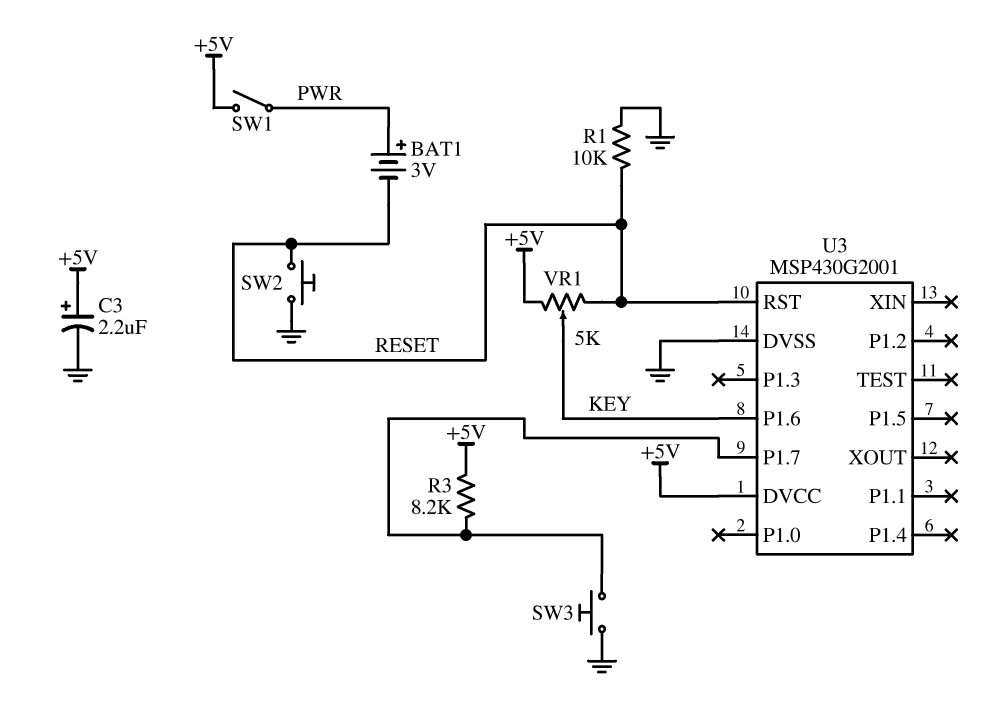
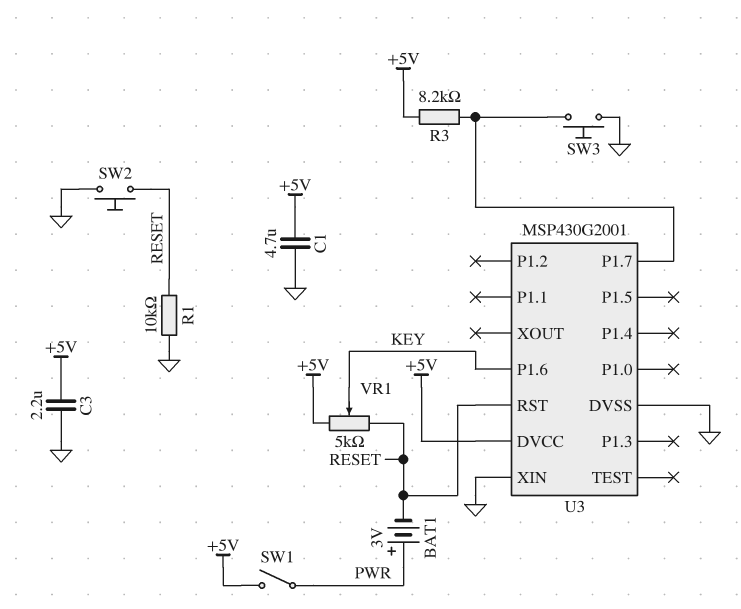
C1: none -> 4.7uF (+5V, GND)
C3: 2.2uF (plus +5V, minus GND) -> 2.2uF (+5V, GND)
U3 pin XIN: none -> GND

